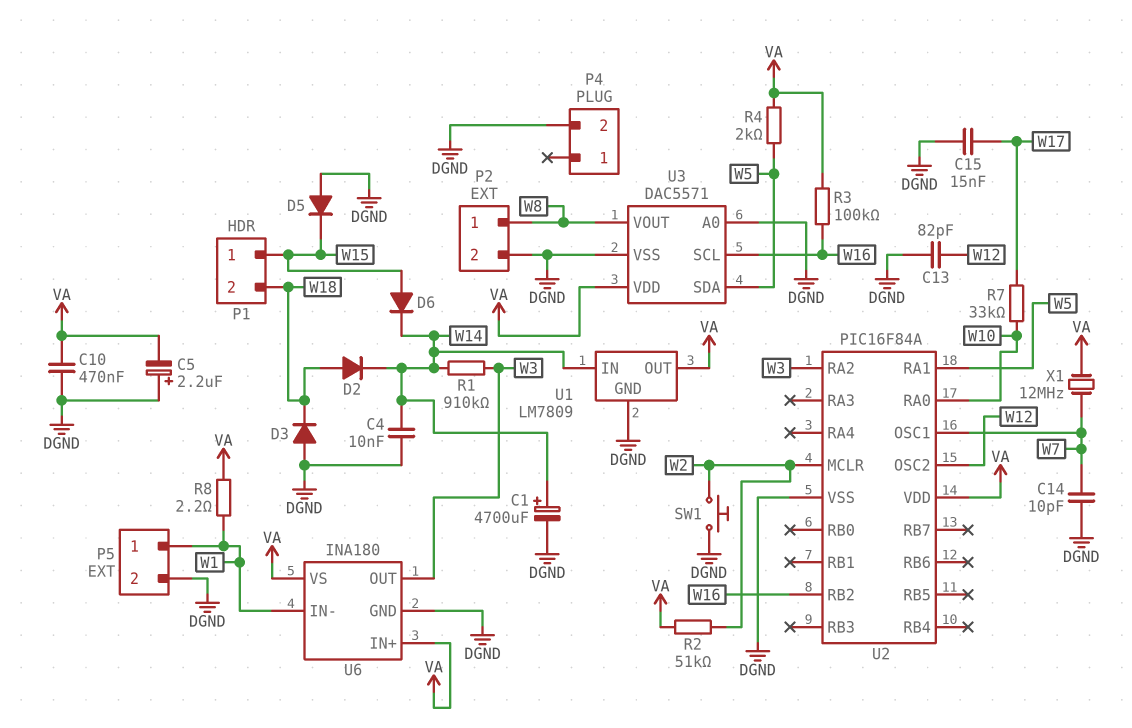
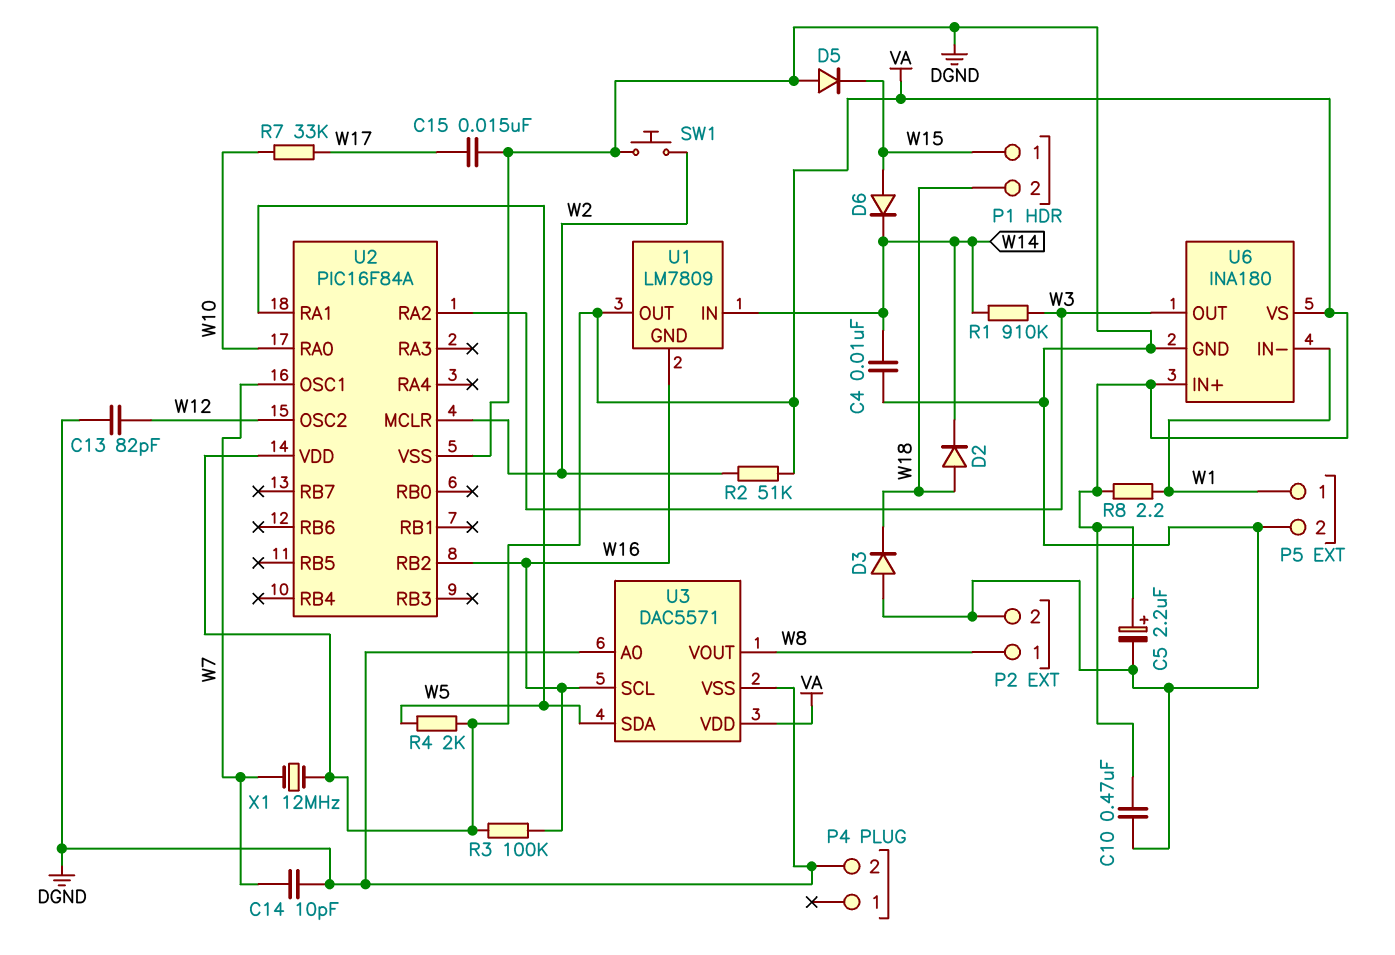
C1: 4700uF (plus W14, minus DGND) -> none
C5: 2.2uF (plus DGND, minus VA) -> 2.2uF (plus VA, minus DGND)
U1 pin GND: DGND -> W16

